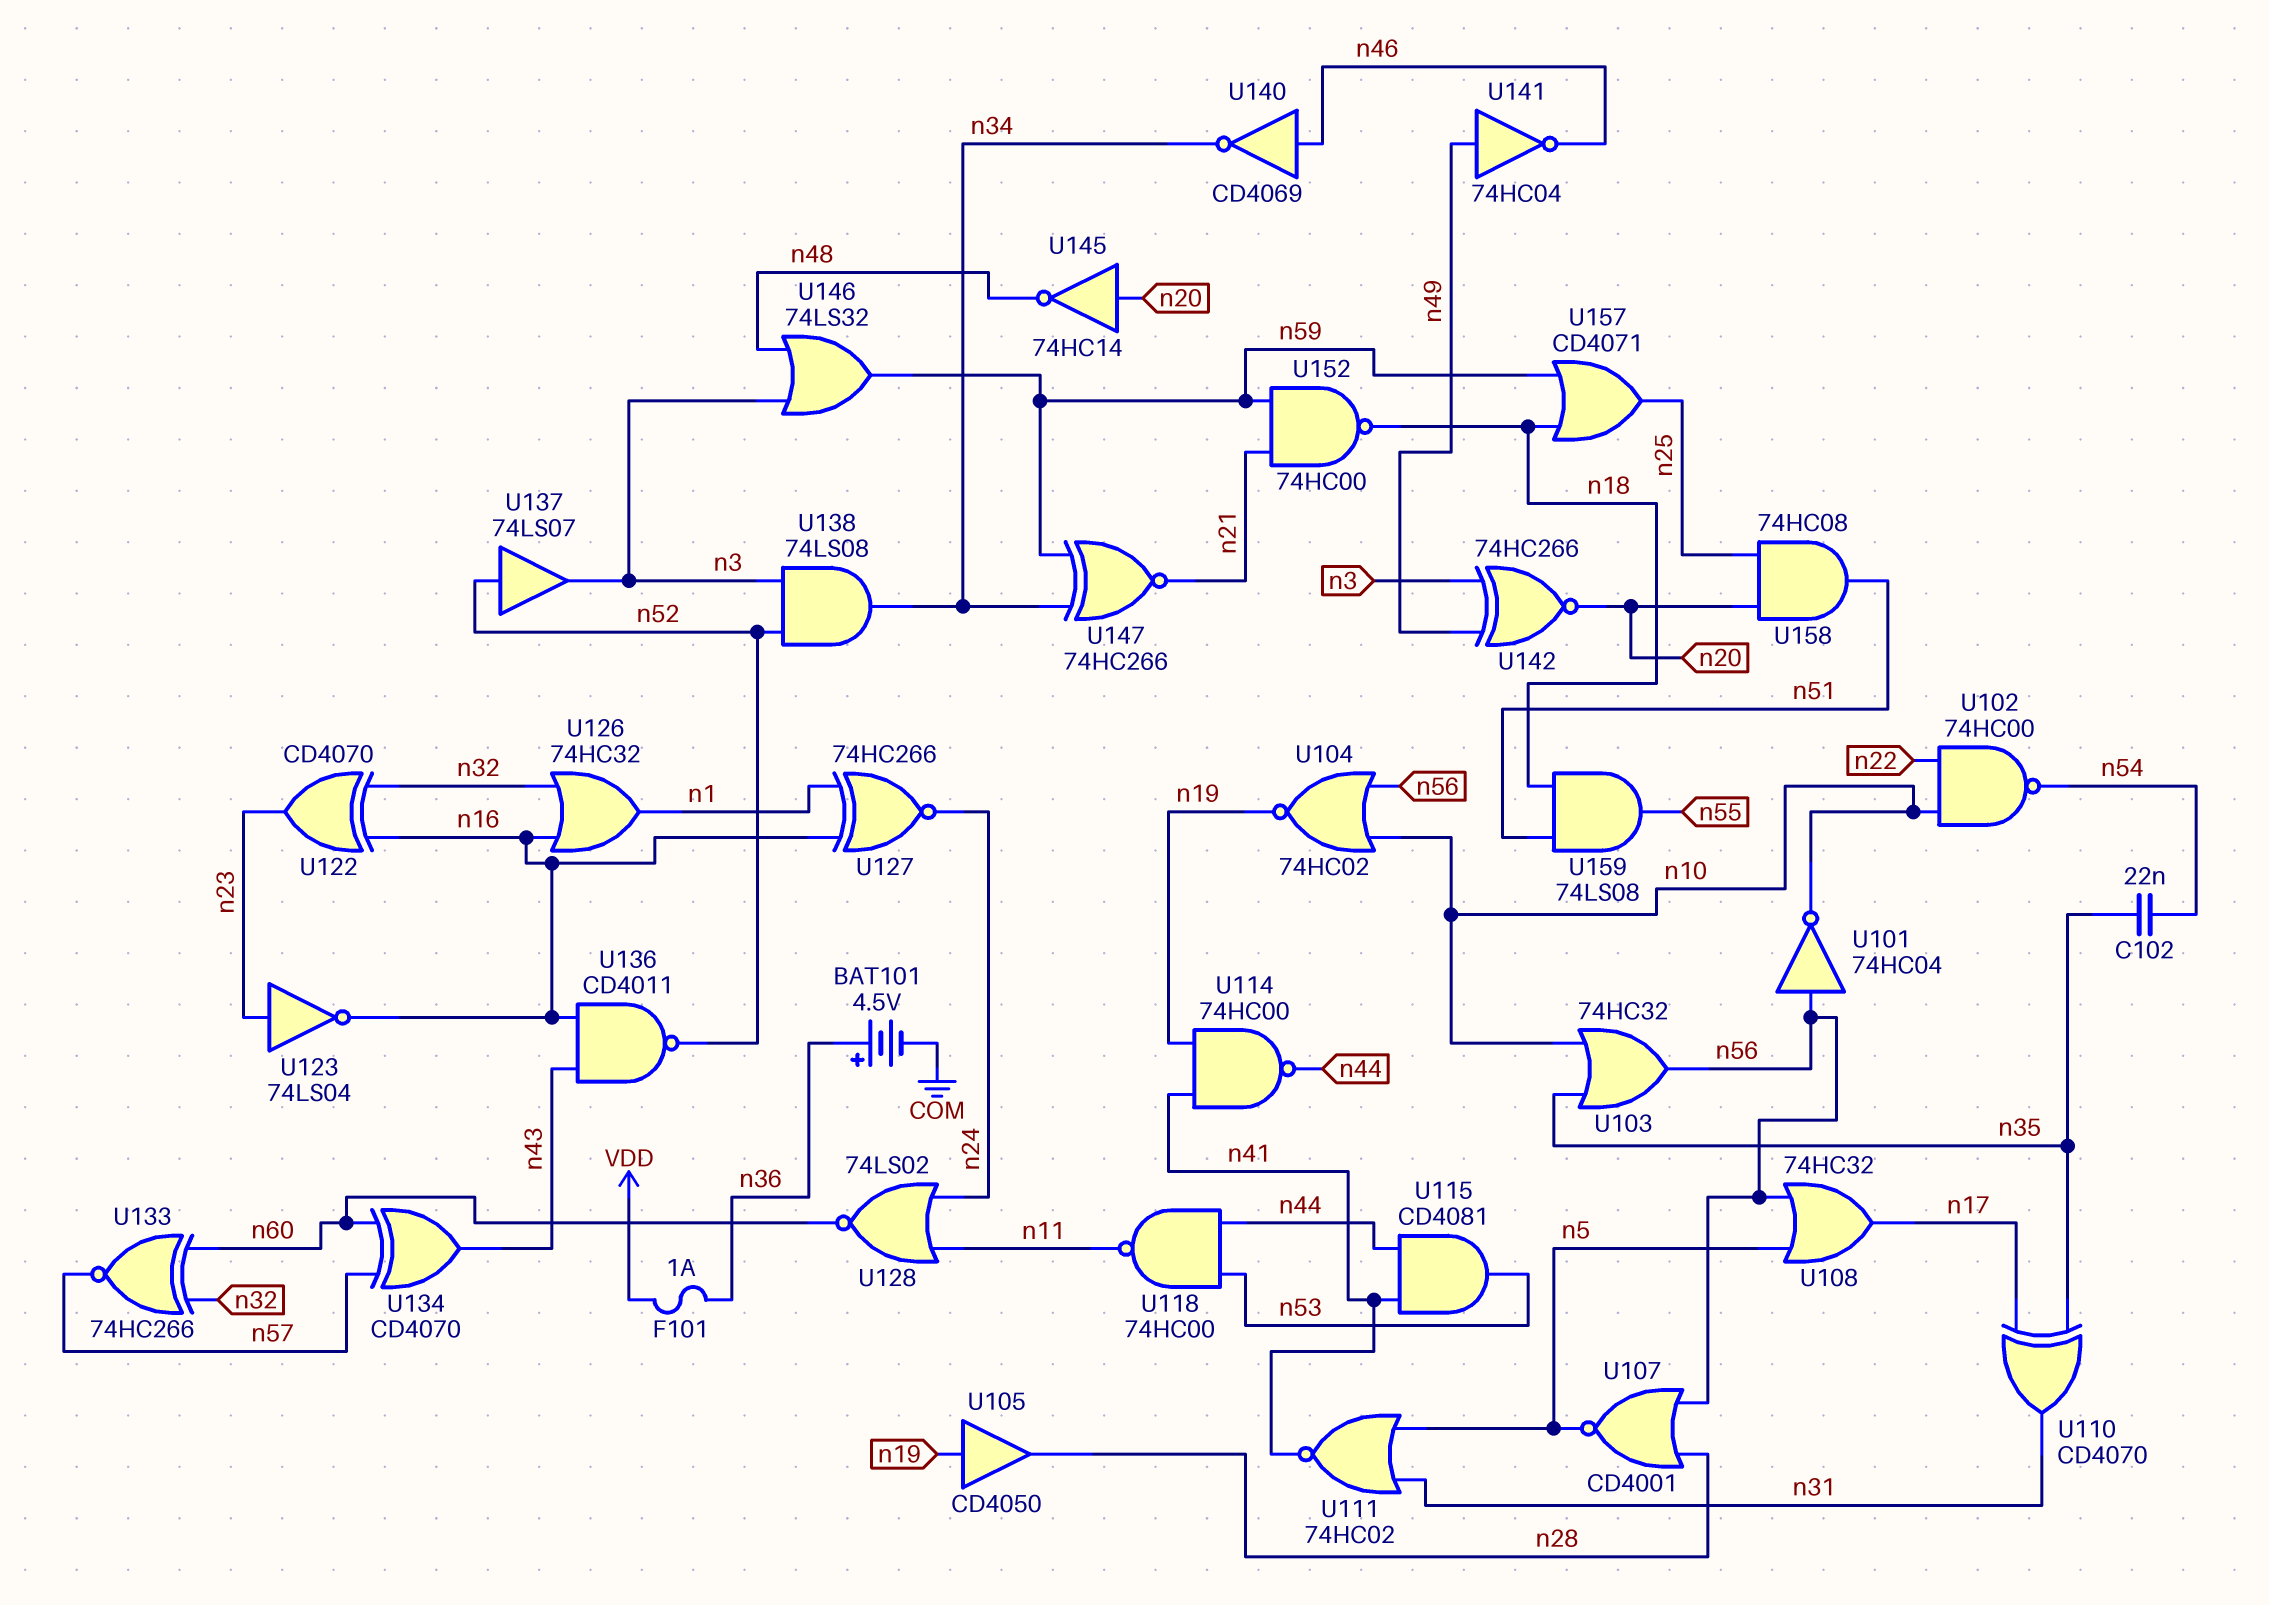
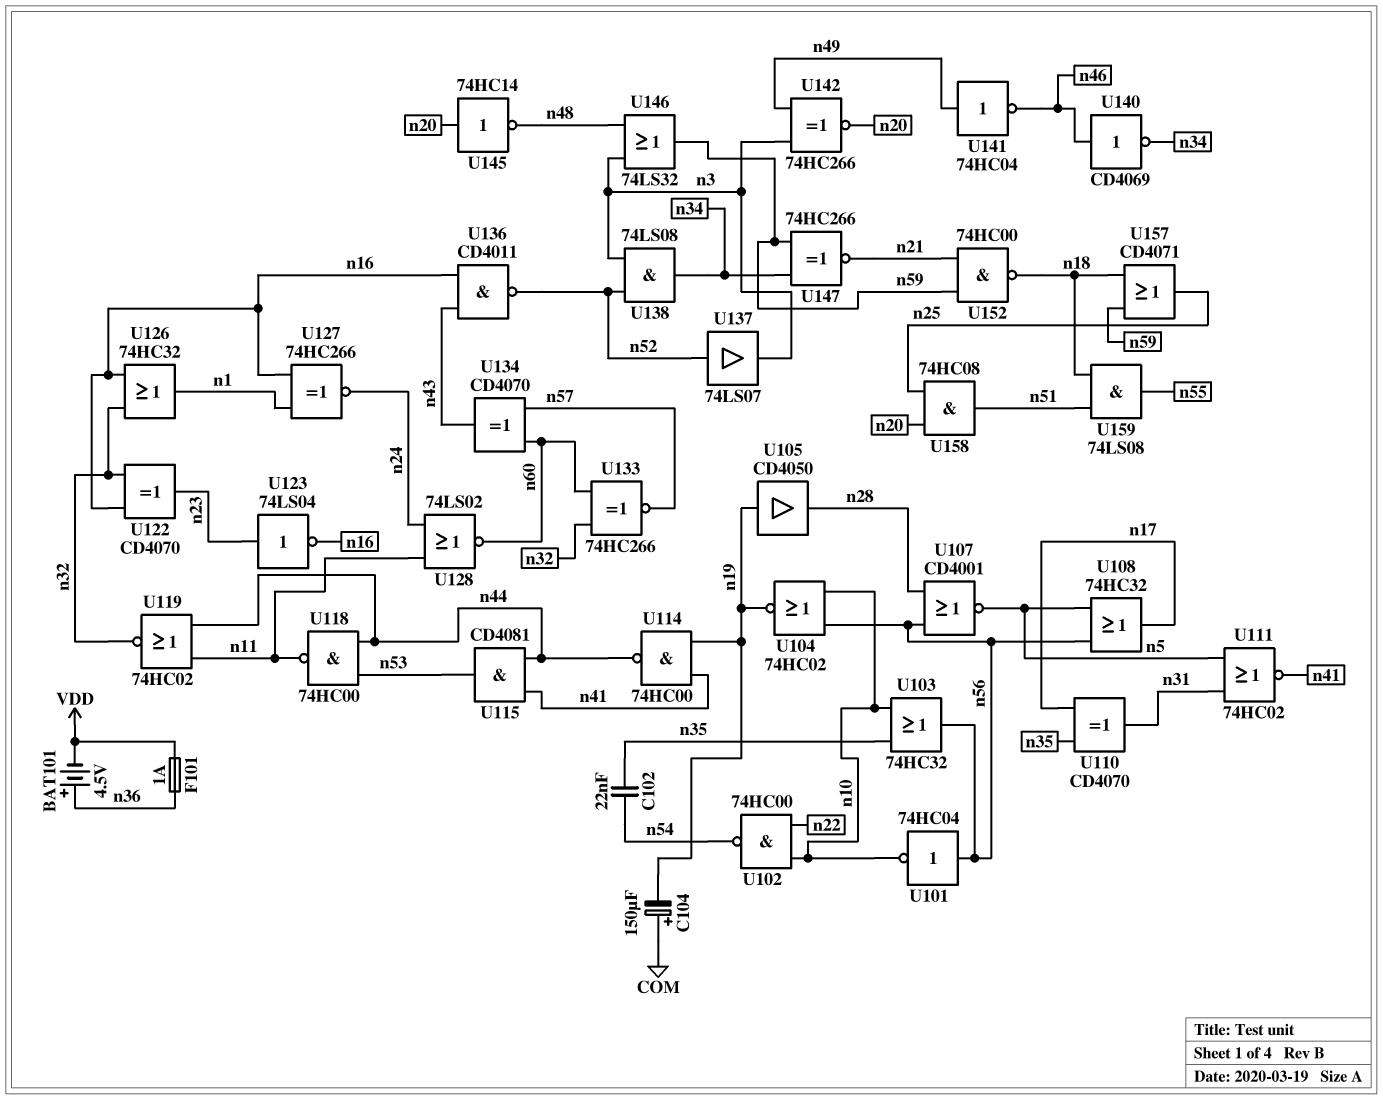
BAT101: 4.5V (plus n36, minus COM) -> 4.5V (plus n36, minus VDD)
C104: none -> 150uF (plus COM, minus n19)
U119: none -> NOR 74HC02 (in n11, in n44, out n32)

